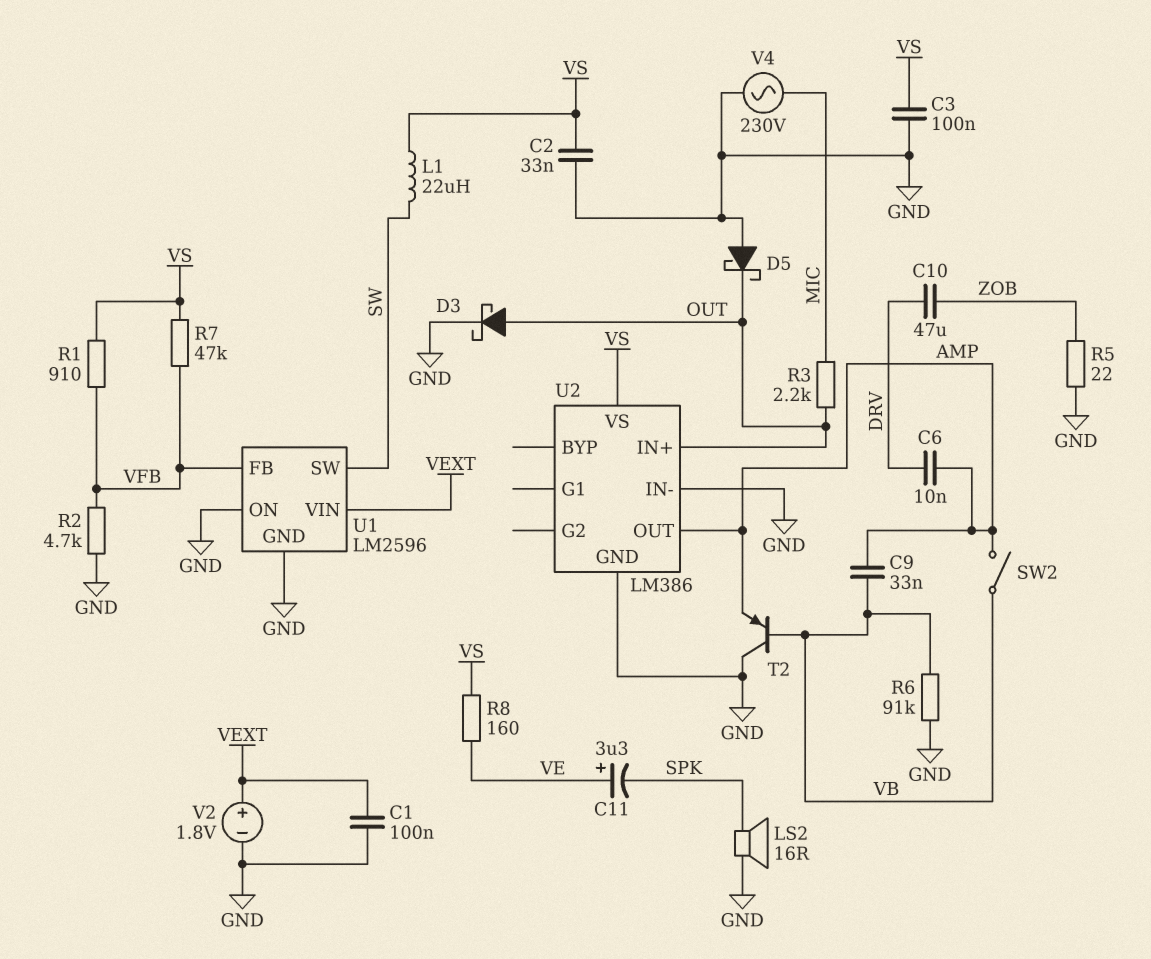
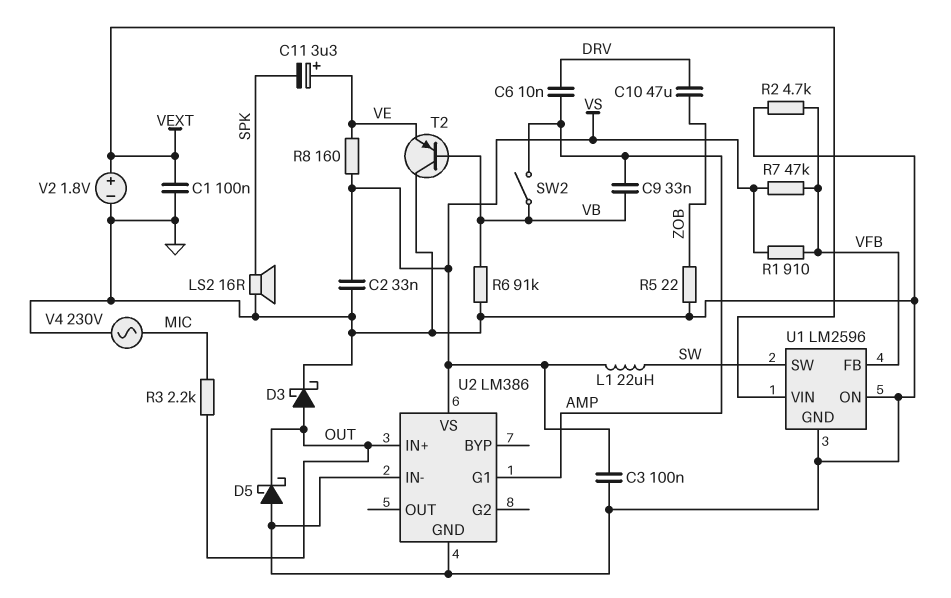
T2: PNP (B VB, C GND, E AMP) -> PNP (B VB, C GND, E VE)
U2 pin G1: none -> AMP
U2 pin OUT: AMP -> none

